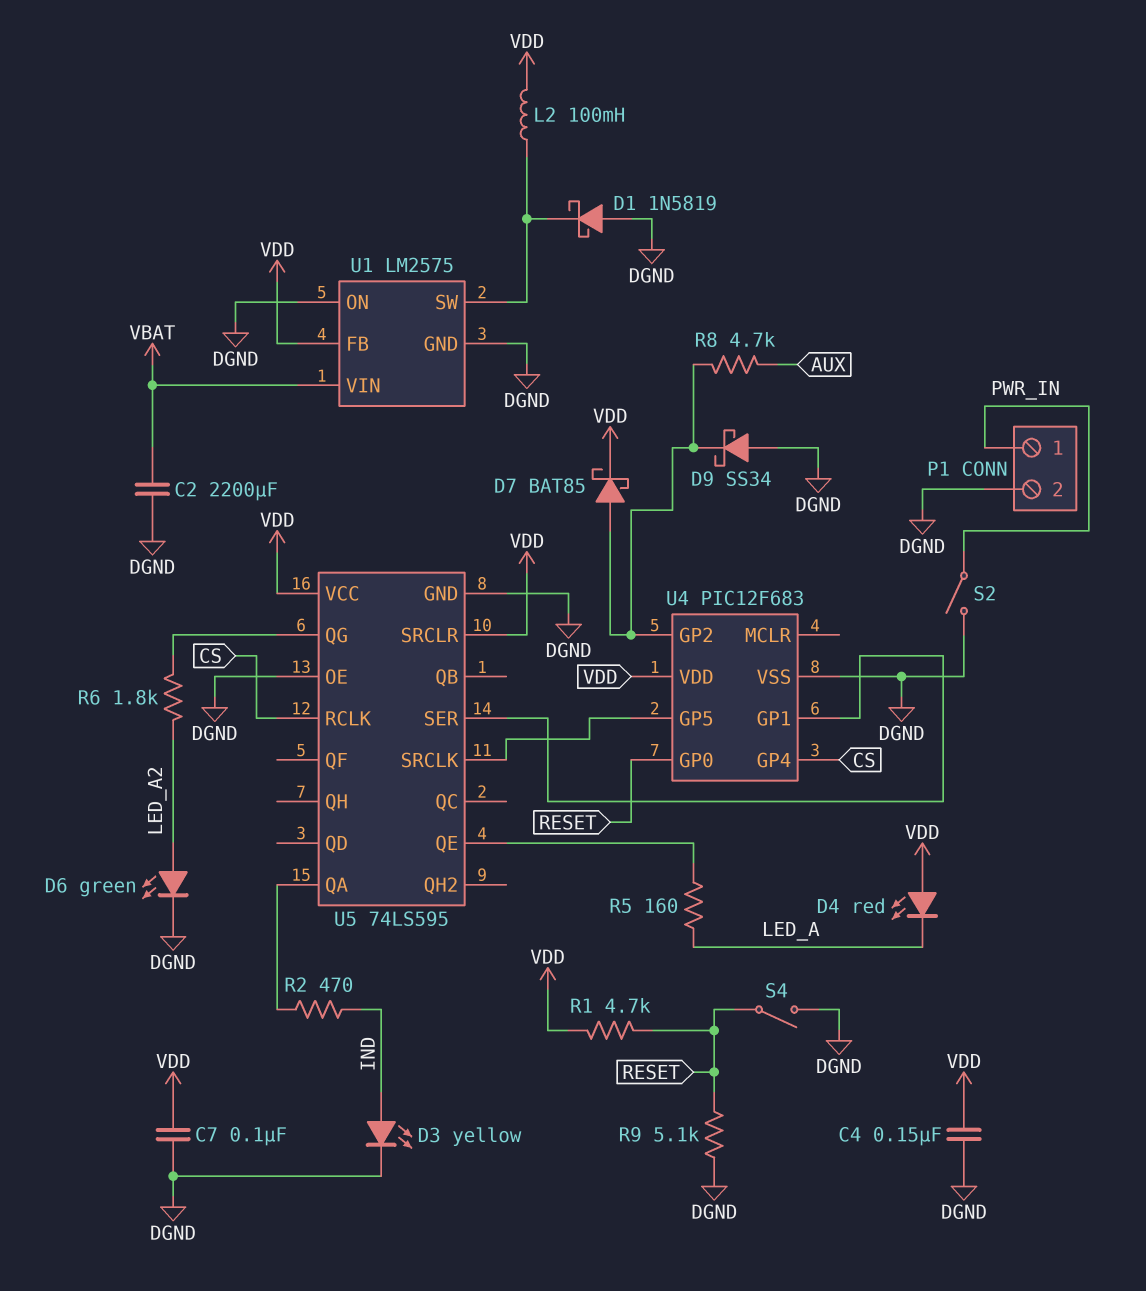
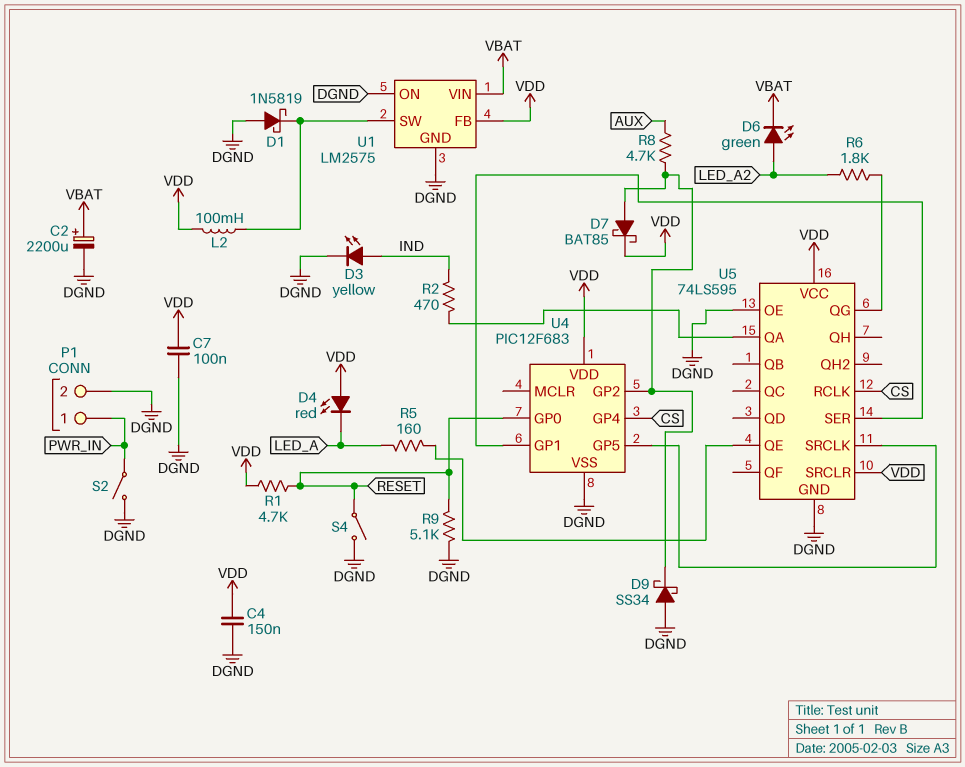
C2: 2200uF (DGND, VBAT) -> 2200uF (plus VBAT, minus DGND)
D6: LED green (A LED_A2, K DGND) -> LED green (A LED_A2, K VBAT)

